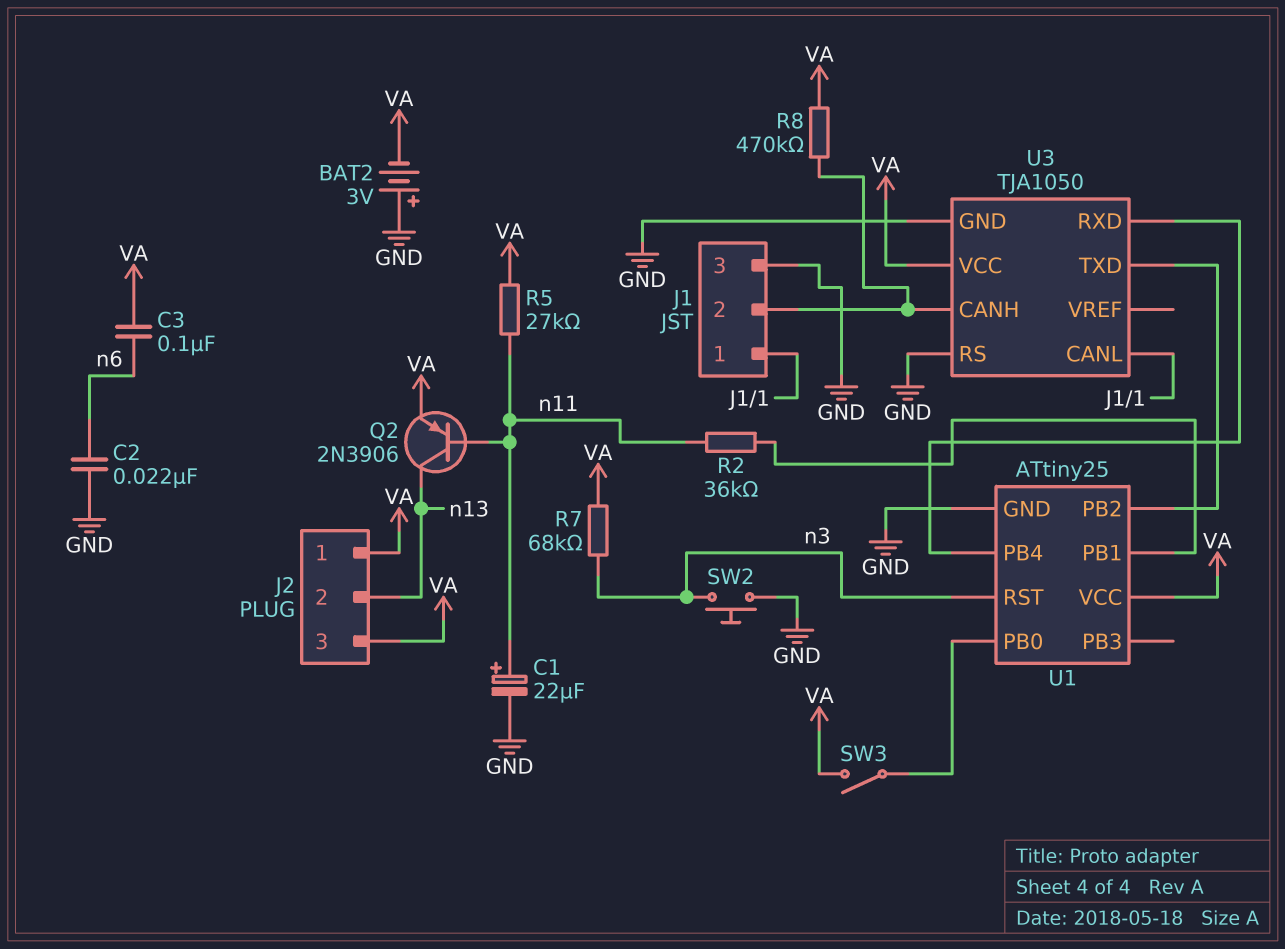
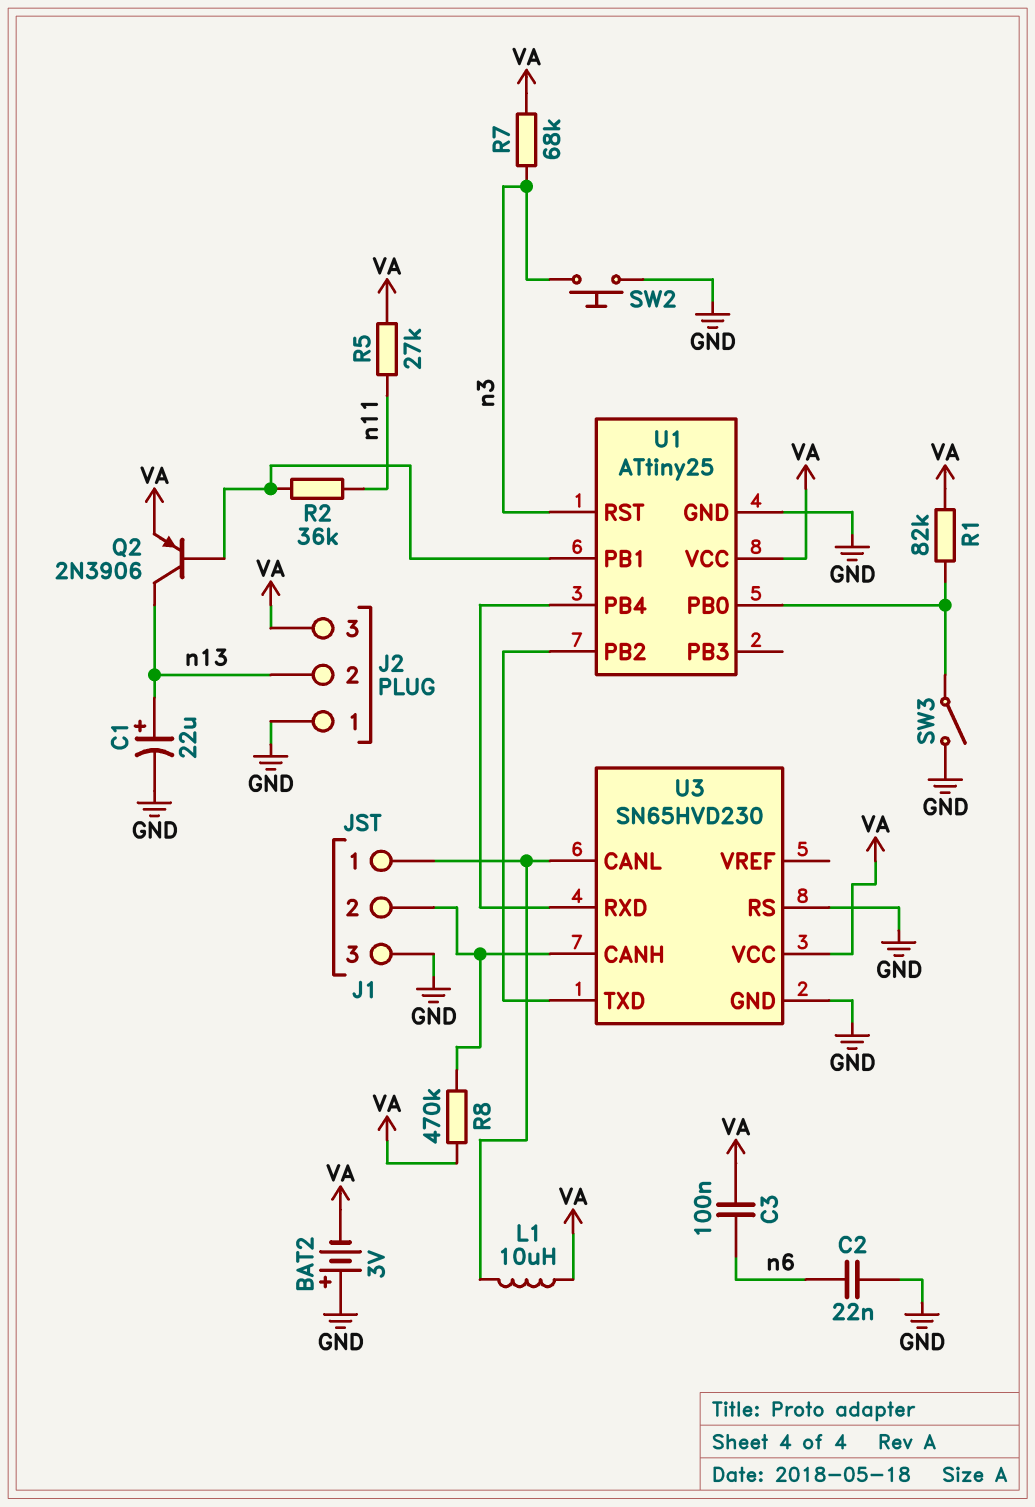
C1: 22uF (plus n11, minus GND) -> 22uF (plus n13, minus GND)
J2 pin 1: VA -> GND
L1: none -> 10uH (J1/1, VA)
Q2: PNP 2N3906 (B n11, C n13, E VA) -> PNP 2N3906 (B U1/PB1, C n13, E VA)
R1: none -> 82k (U1/PB0, VA)
SW3: switch (U1/PB0, VA) -> switch (GND, U1/PB0)
U3: TJA1050 -> SN65HVD230

